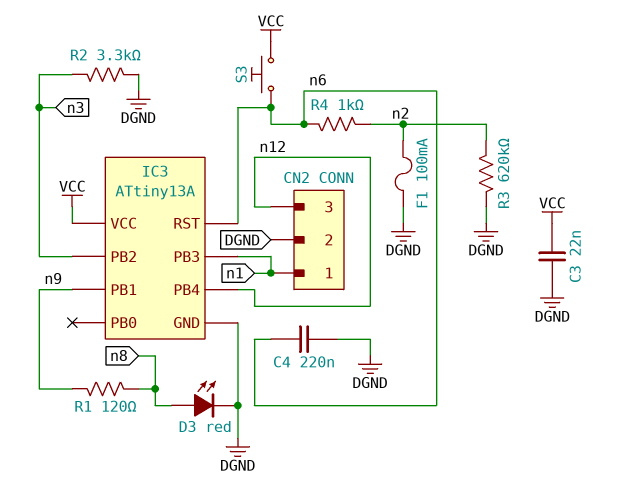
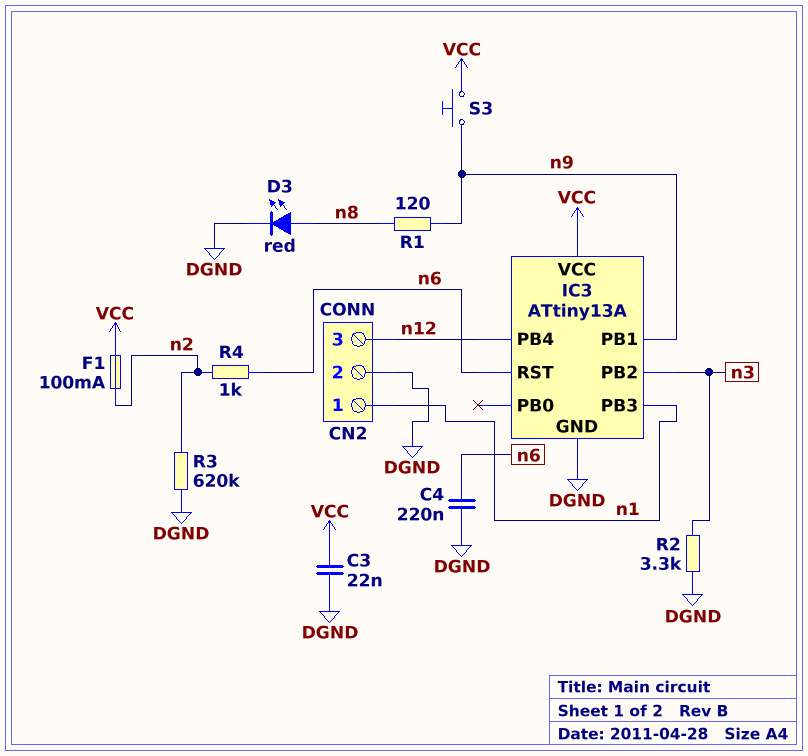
F1: 100mA (DGND, n2) -> 100mA (VCC, n2)
S3: button (VCC, n6) -> button (VCC, n9)

